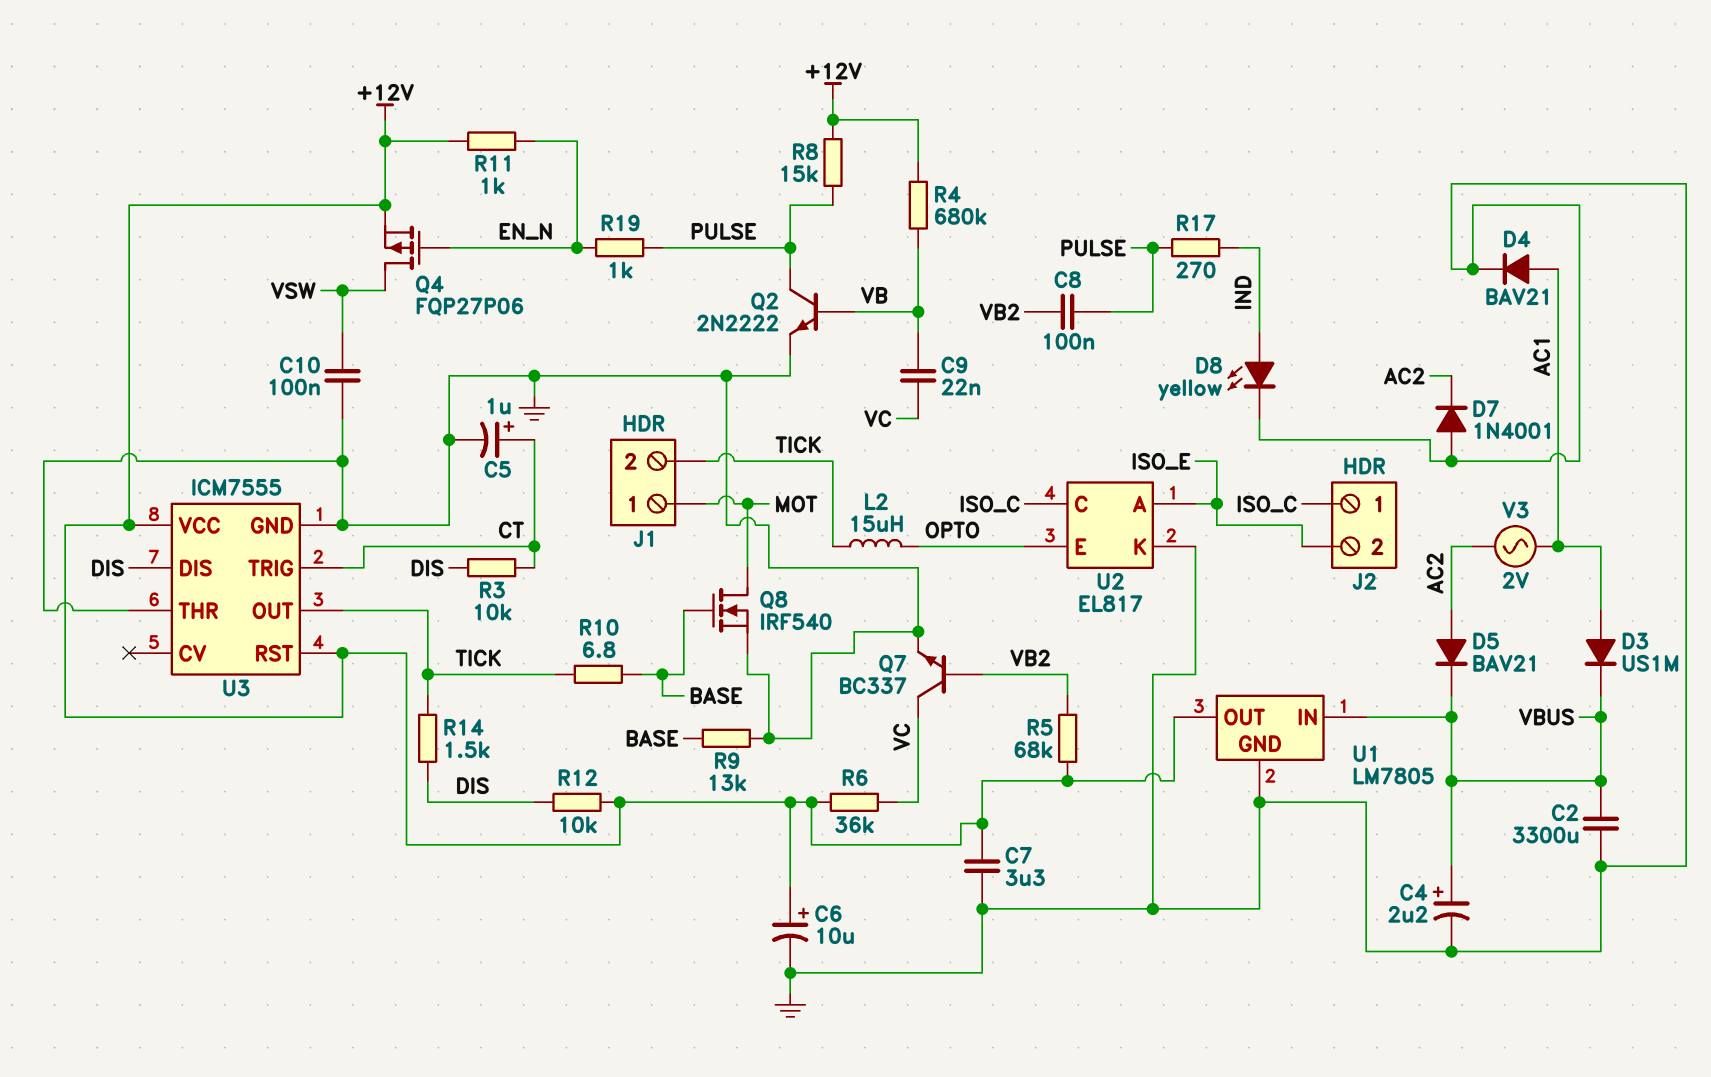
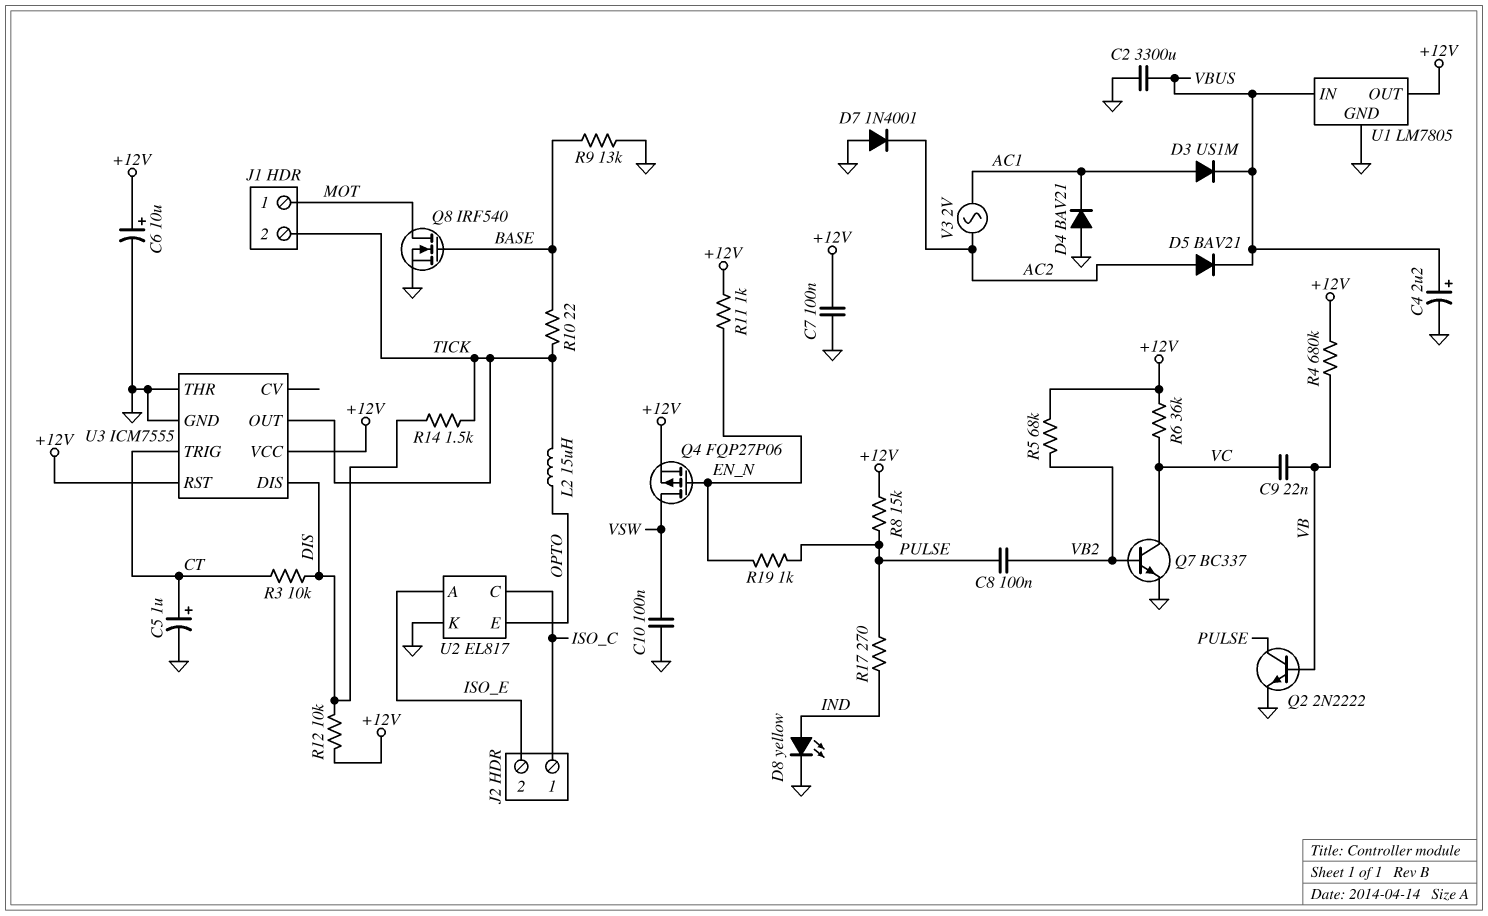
C7: 3.3uF (+12V, GND) -> 100nF (+12V, GND)
D4: diode BAV21 (A AC1, K GND) -> diode BAV21 (A GND, K AC1)
R10: 6.8 (BASE, TICK) -> 22 (BASE, TICK)

